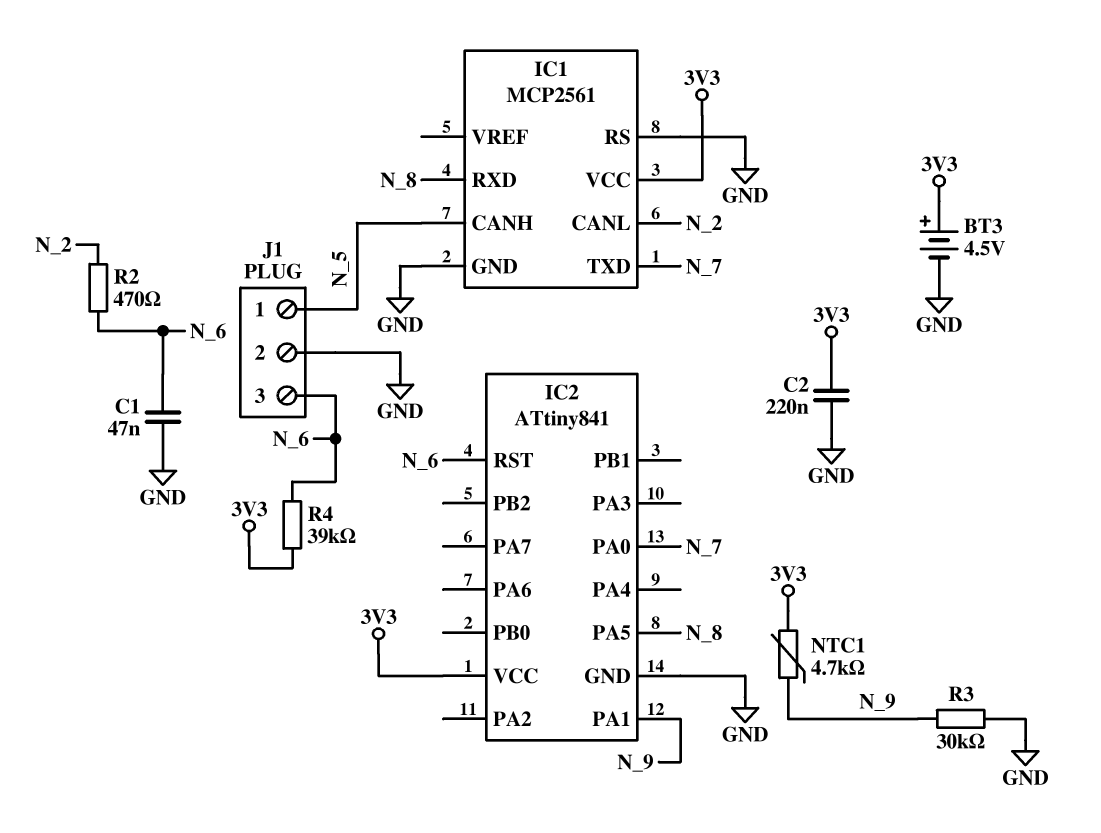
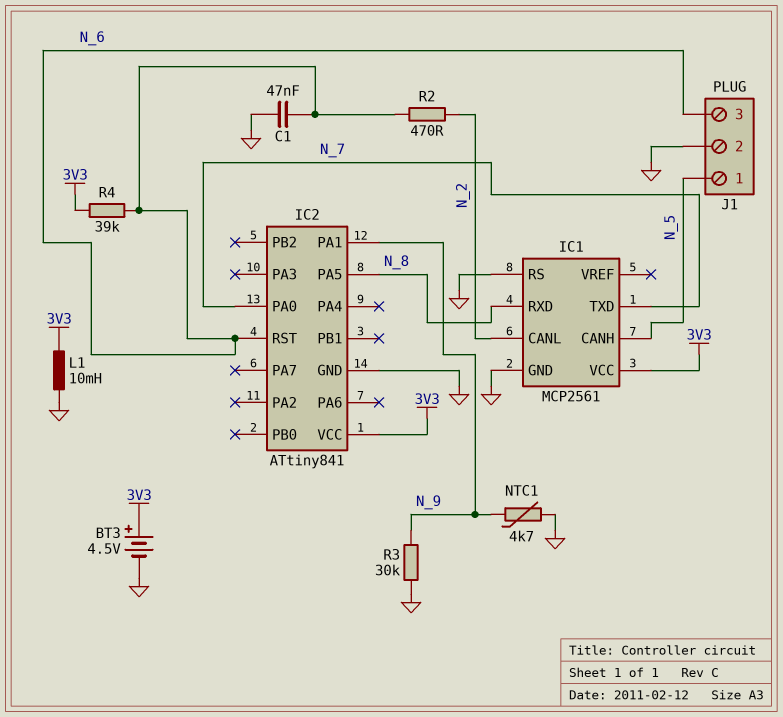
C2: 220nF (3V3, GND) -> none
L1: none -> 10mH (3V3, GND)
NTC1: 4.7k (3V3, N_9) -> 4.7k (GND, N_9)

